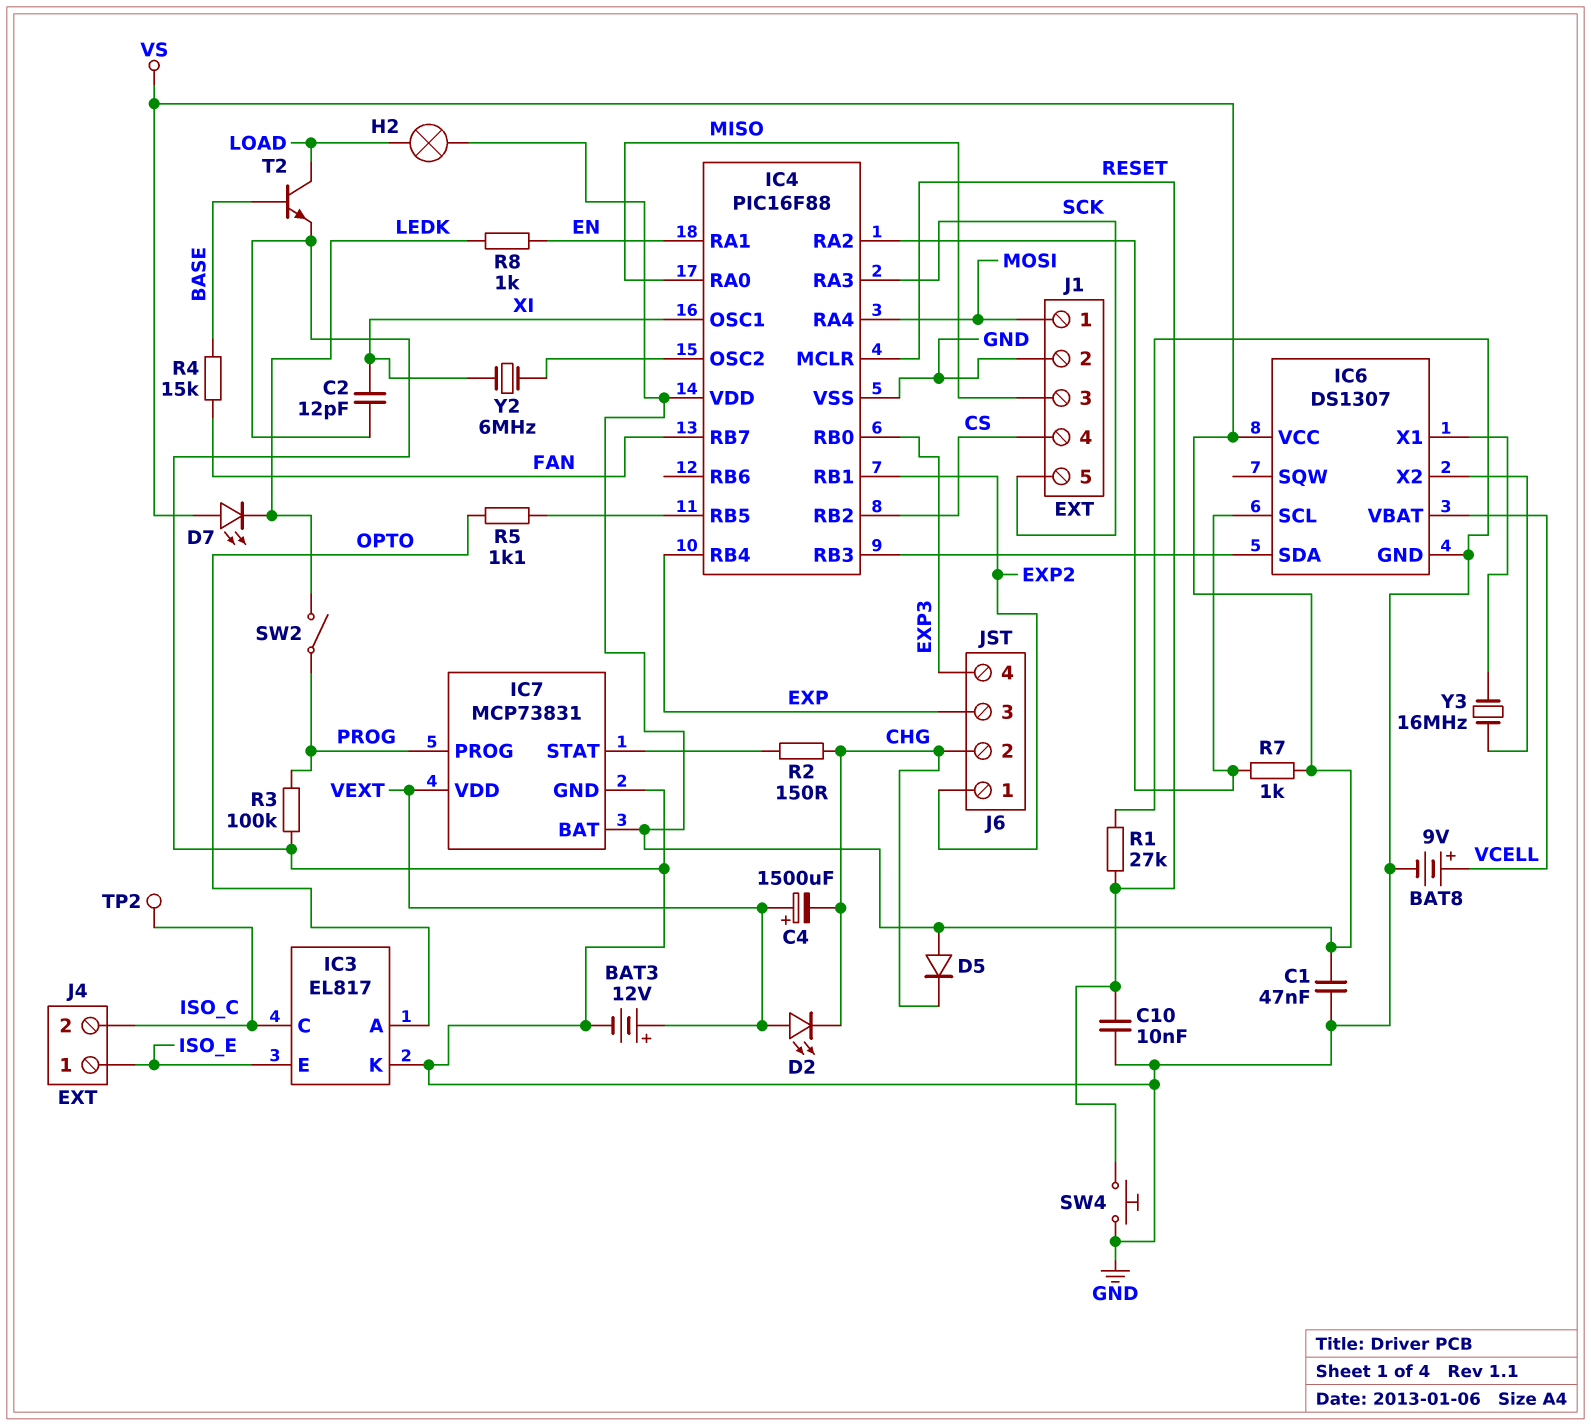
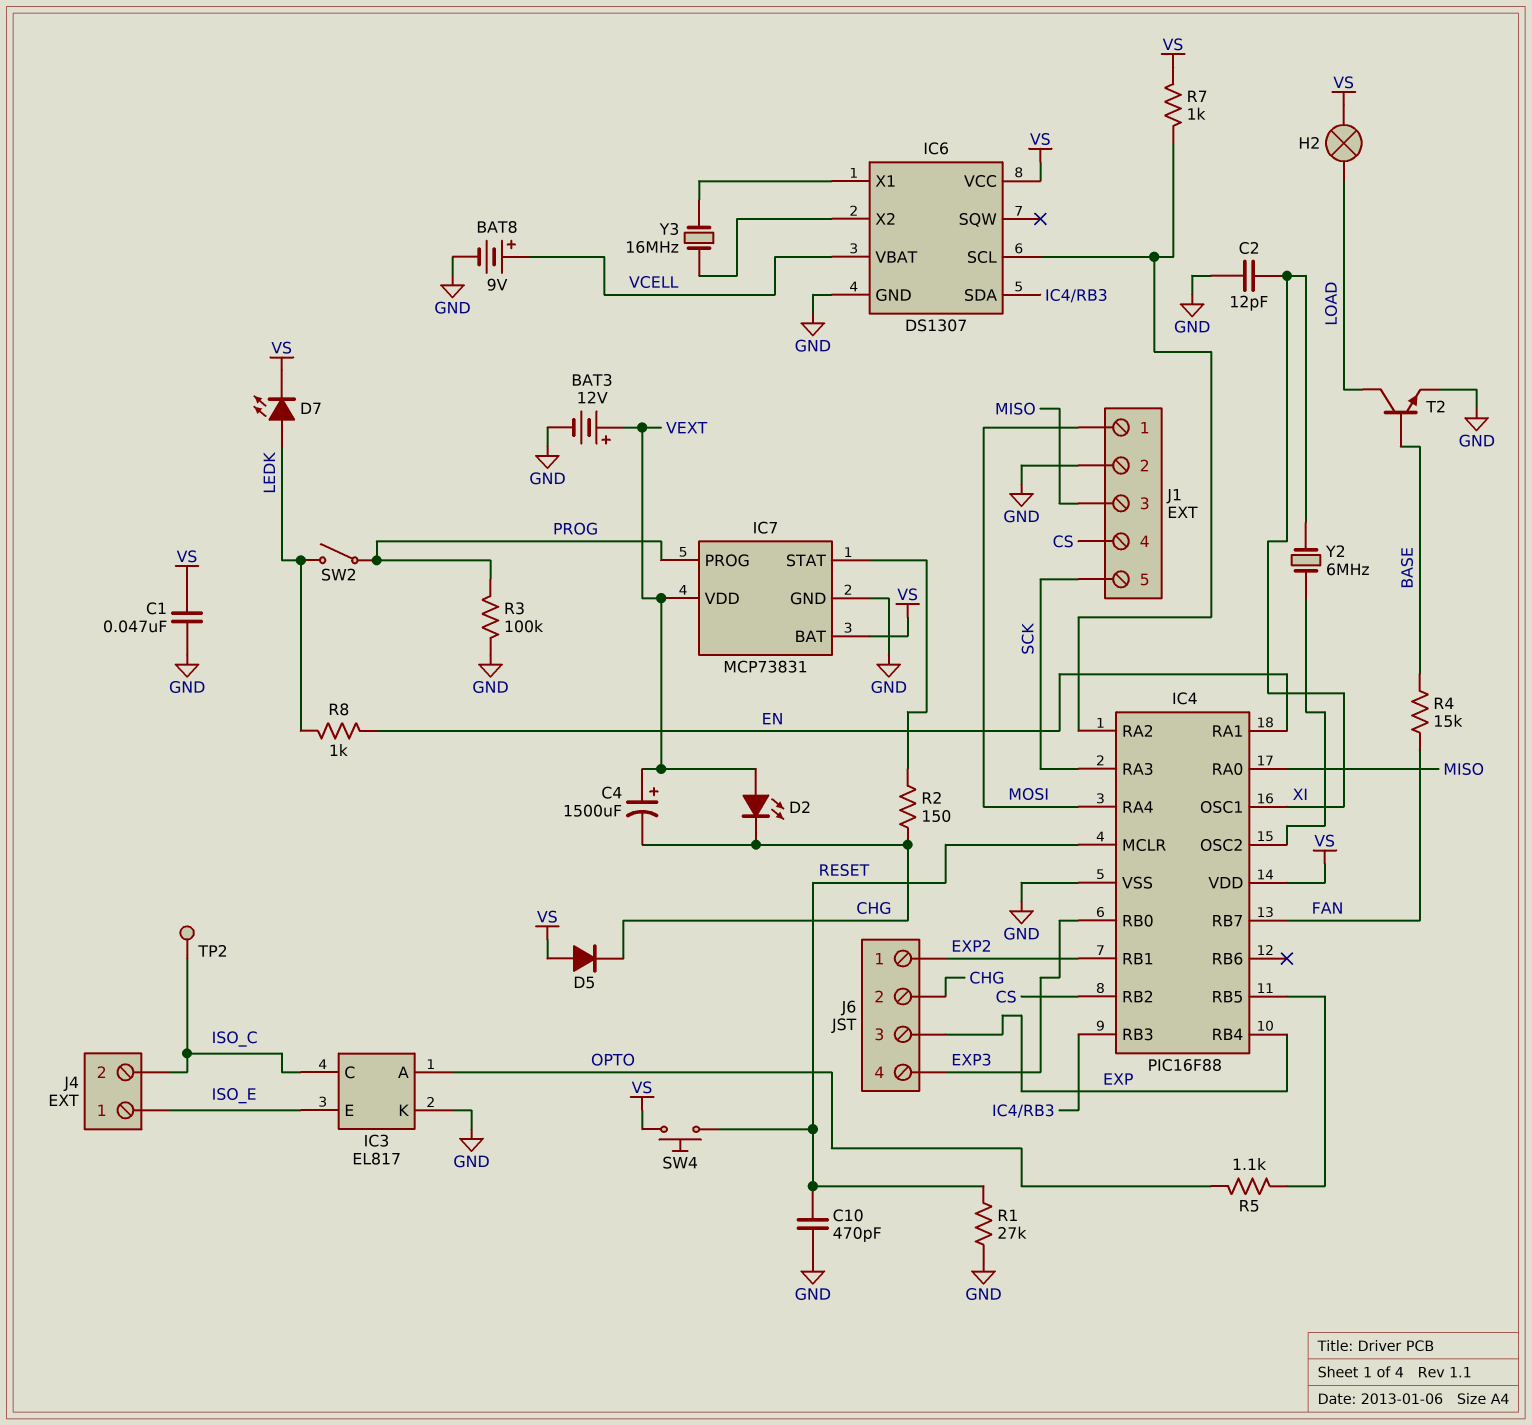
C10: 10nF (GND, RESET) -> 470pF (GND, RESET)
D7: LED (A VS, K LEDK) -> LED (A LEDK, K VS)
SW4: button (GND, RESET) -> button (RESET, VS)

